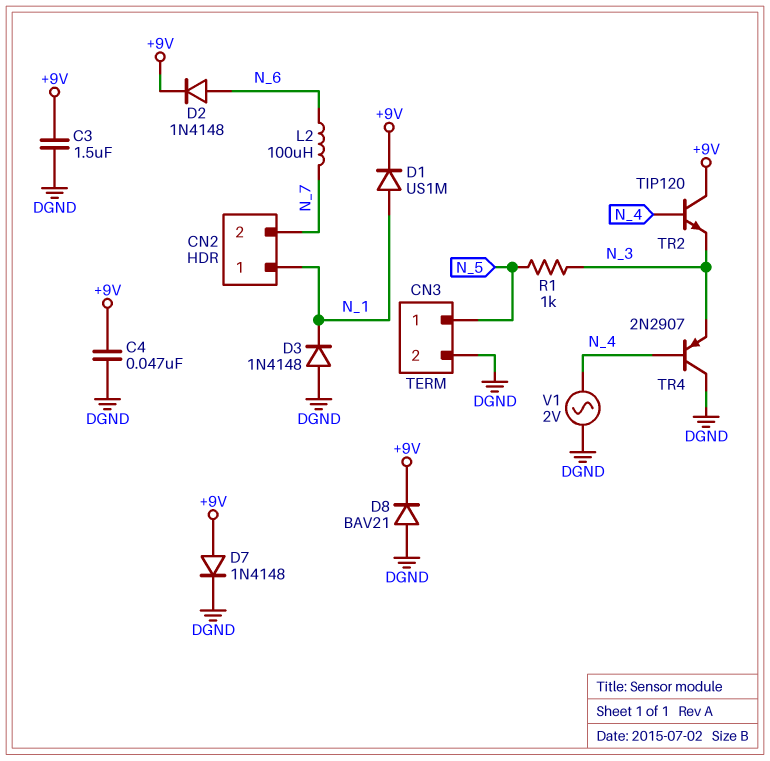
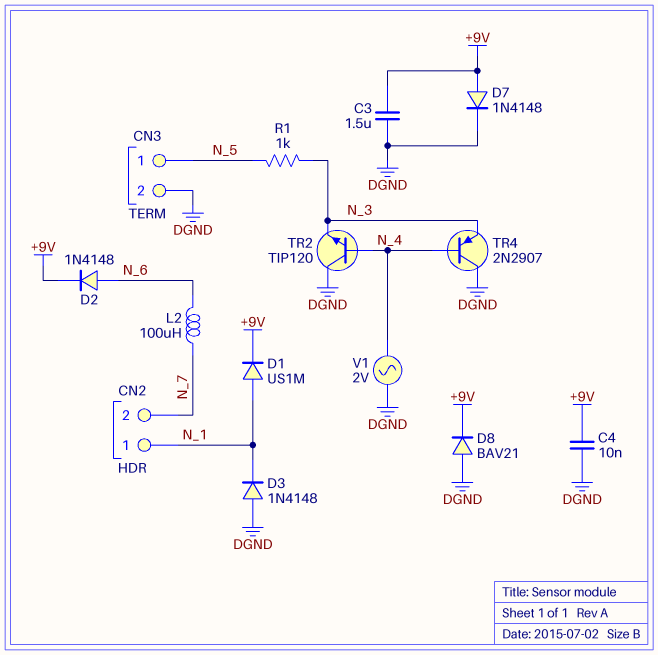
C4: 47nF (+9V, DGND) -> 10nF (+9V, DGND)
TR2: NPN TIP120 (B N_4, C +9V, E N_3) -> NPN TIP120 (B N_4, C DGND, E N_3)

